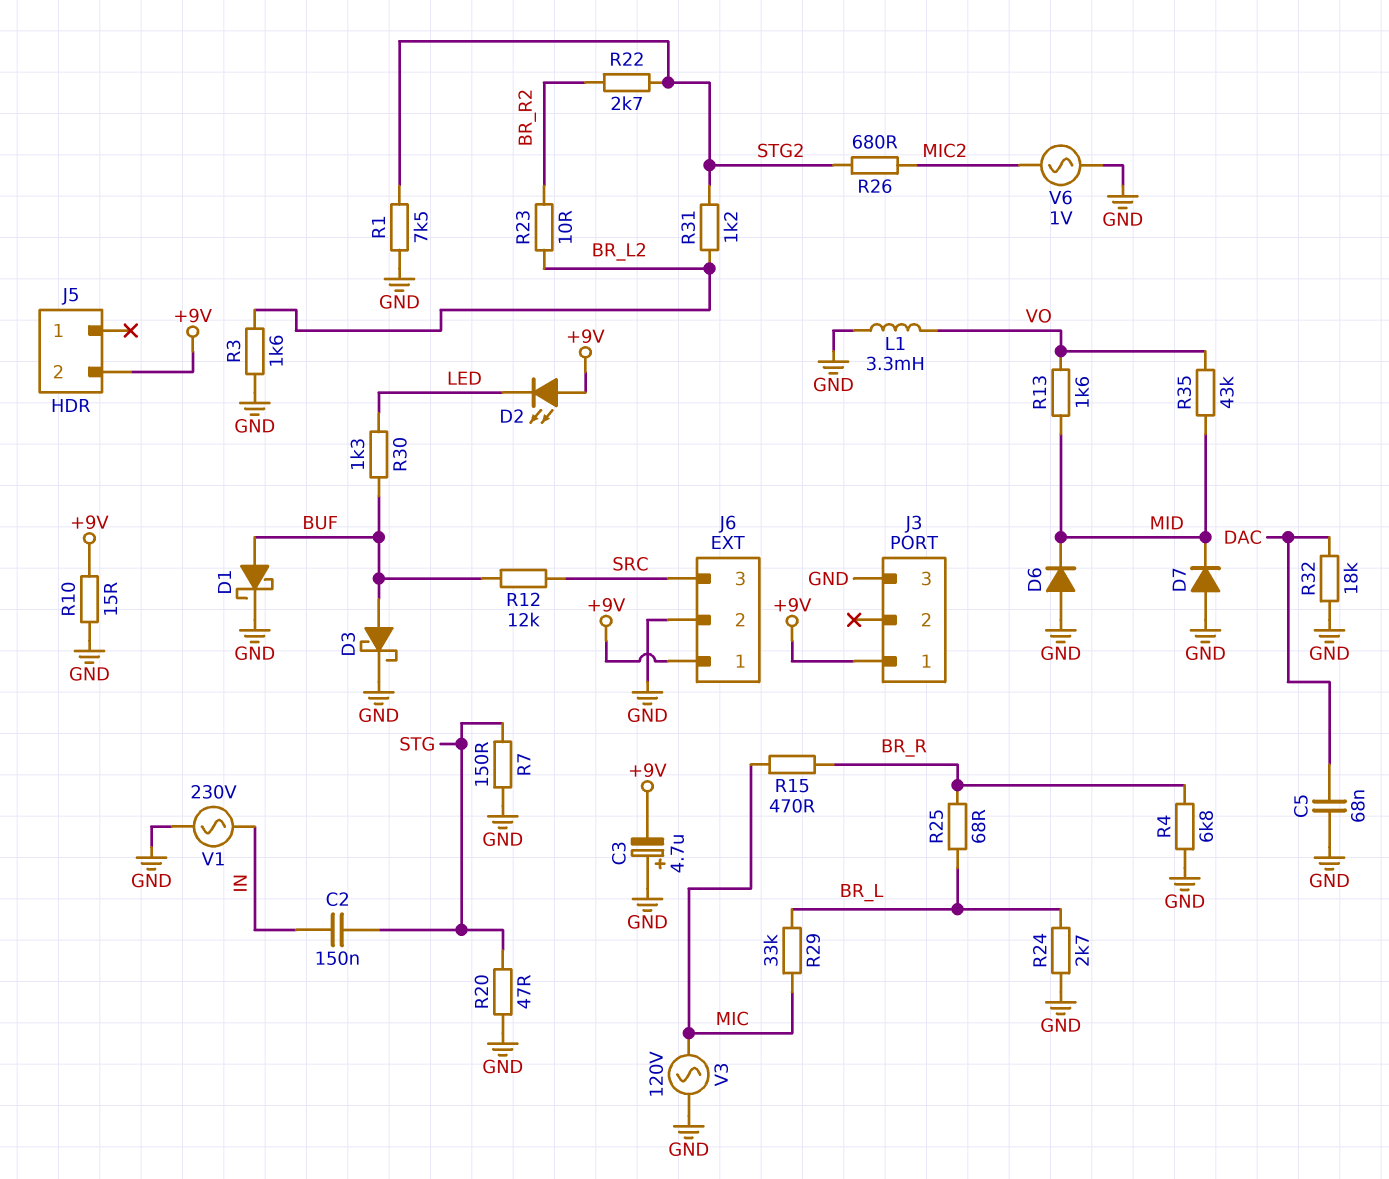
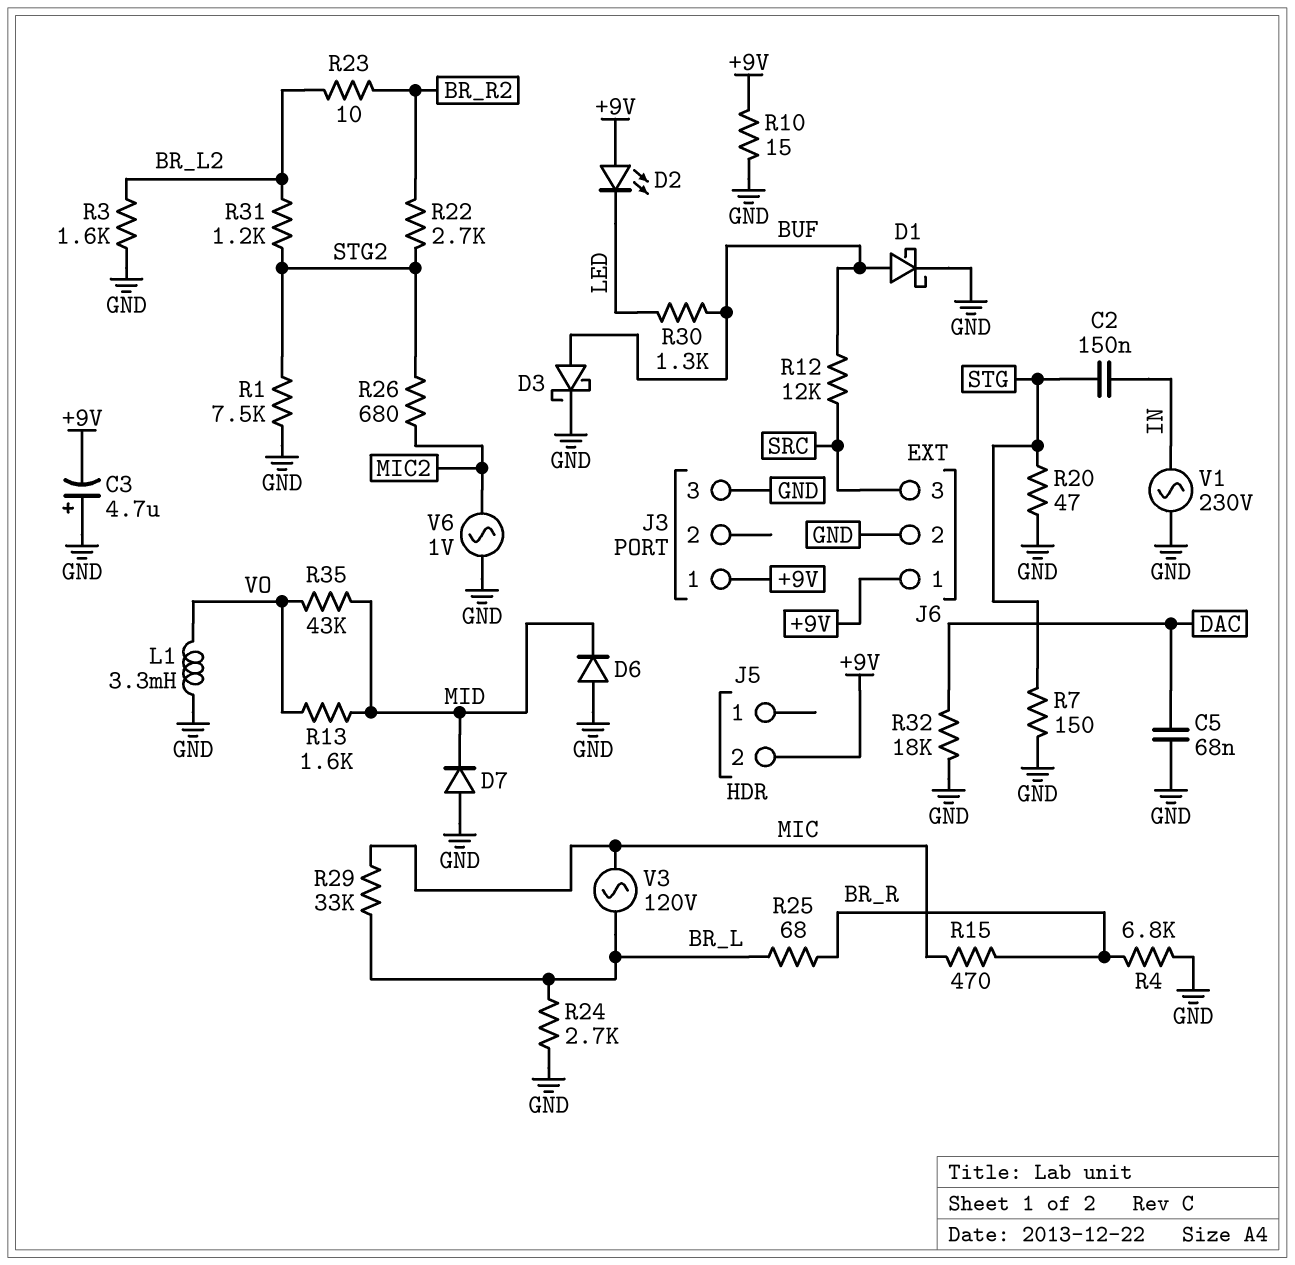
V3: AC 120V (GND, MIC) -> AC 120V (BR_L, MIC)

